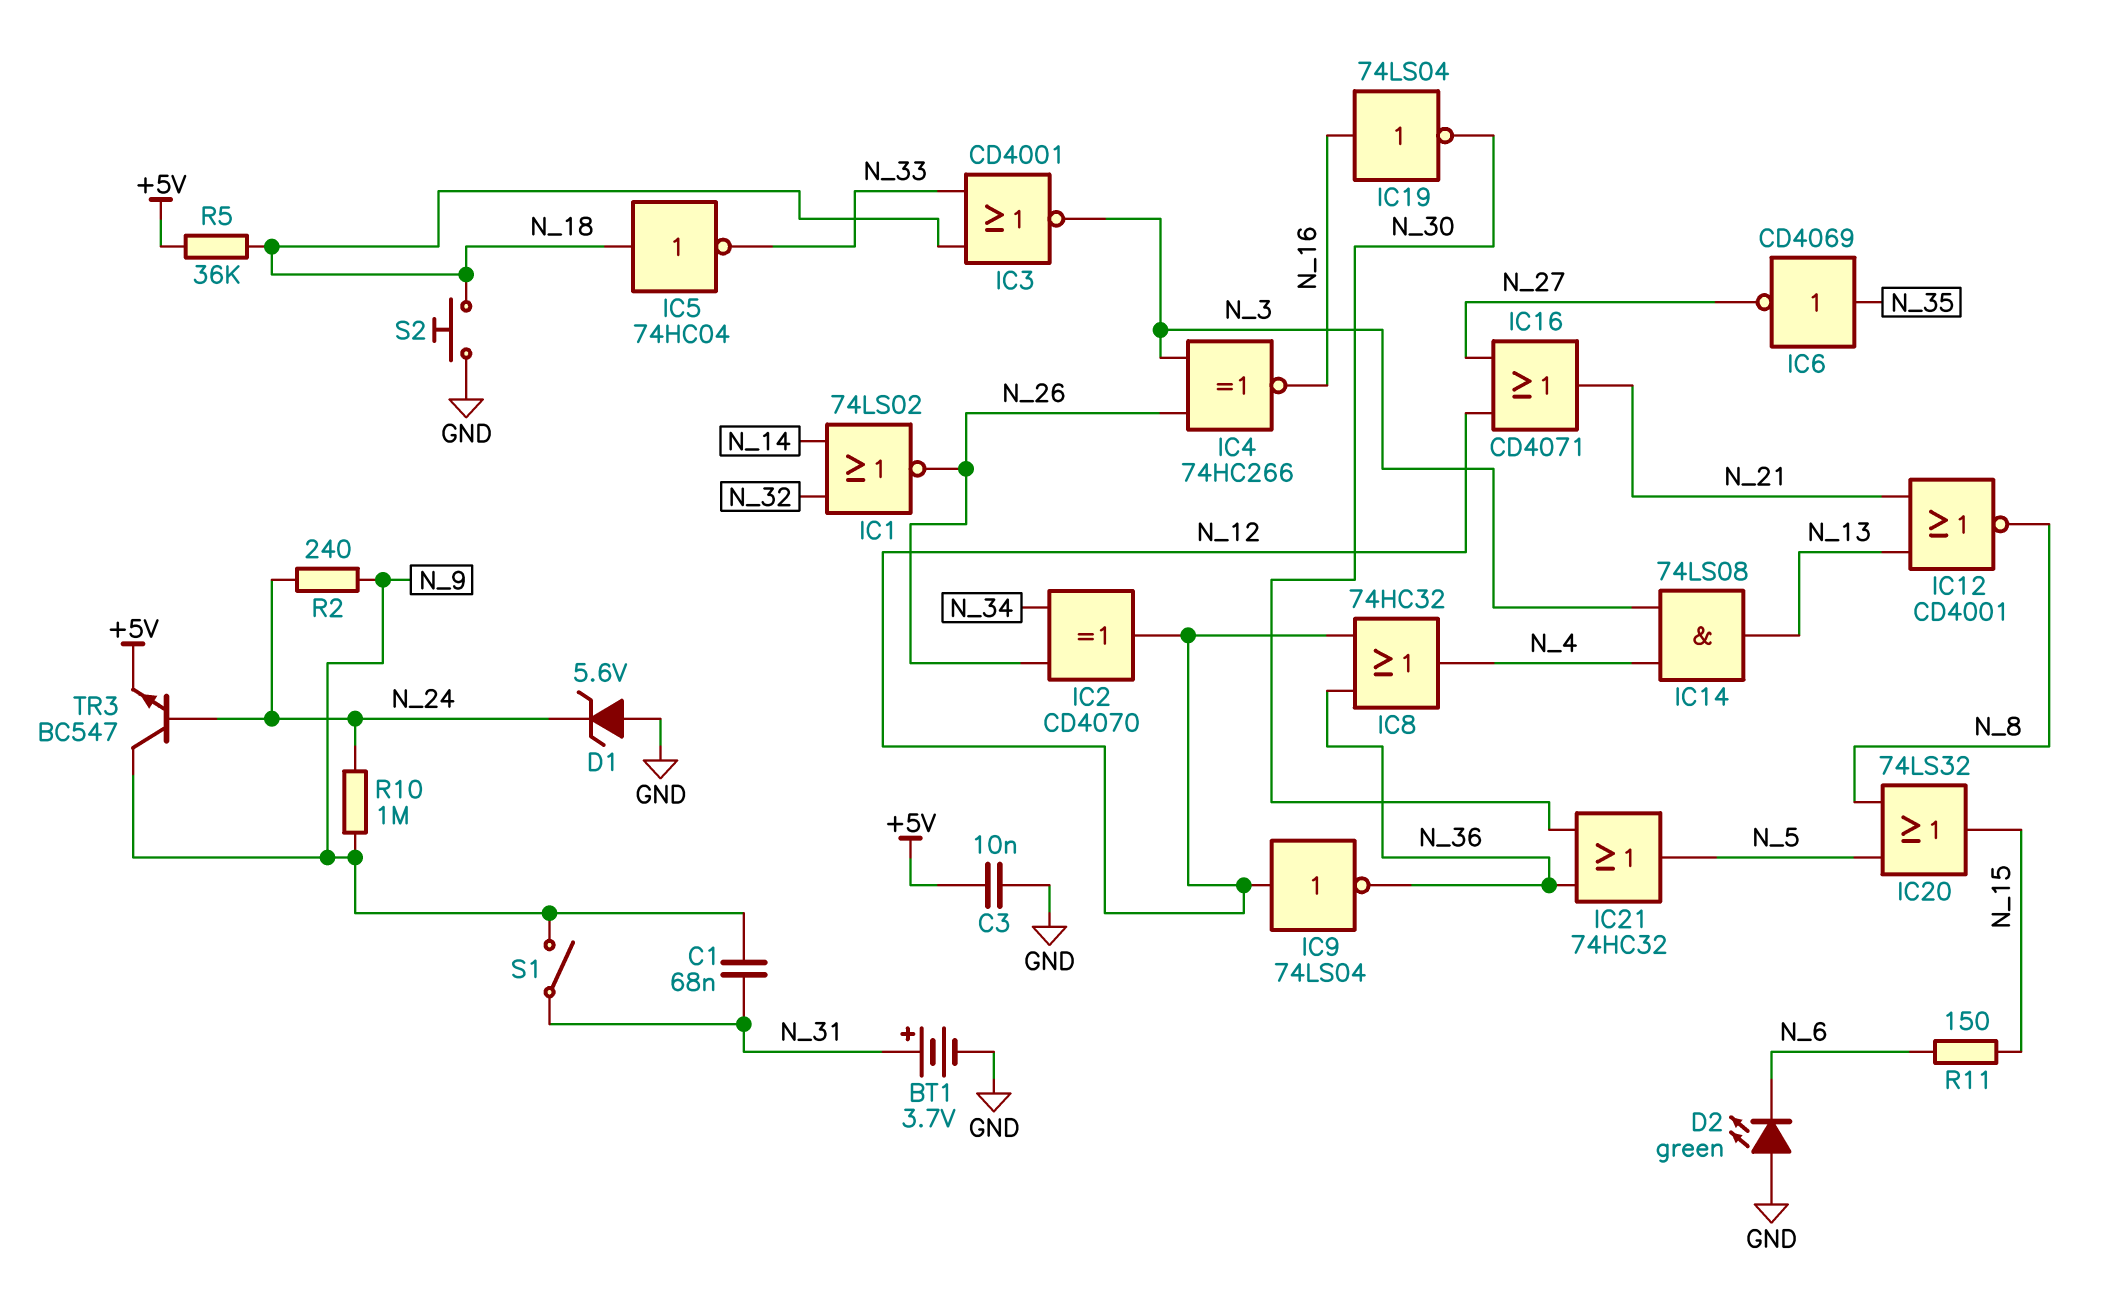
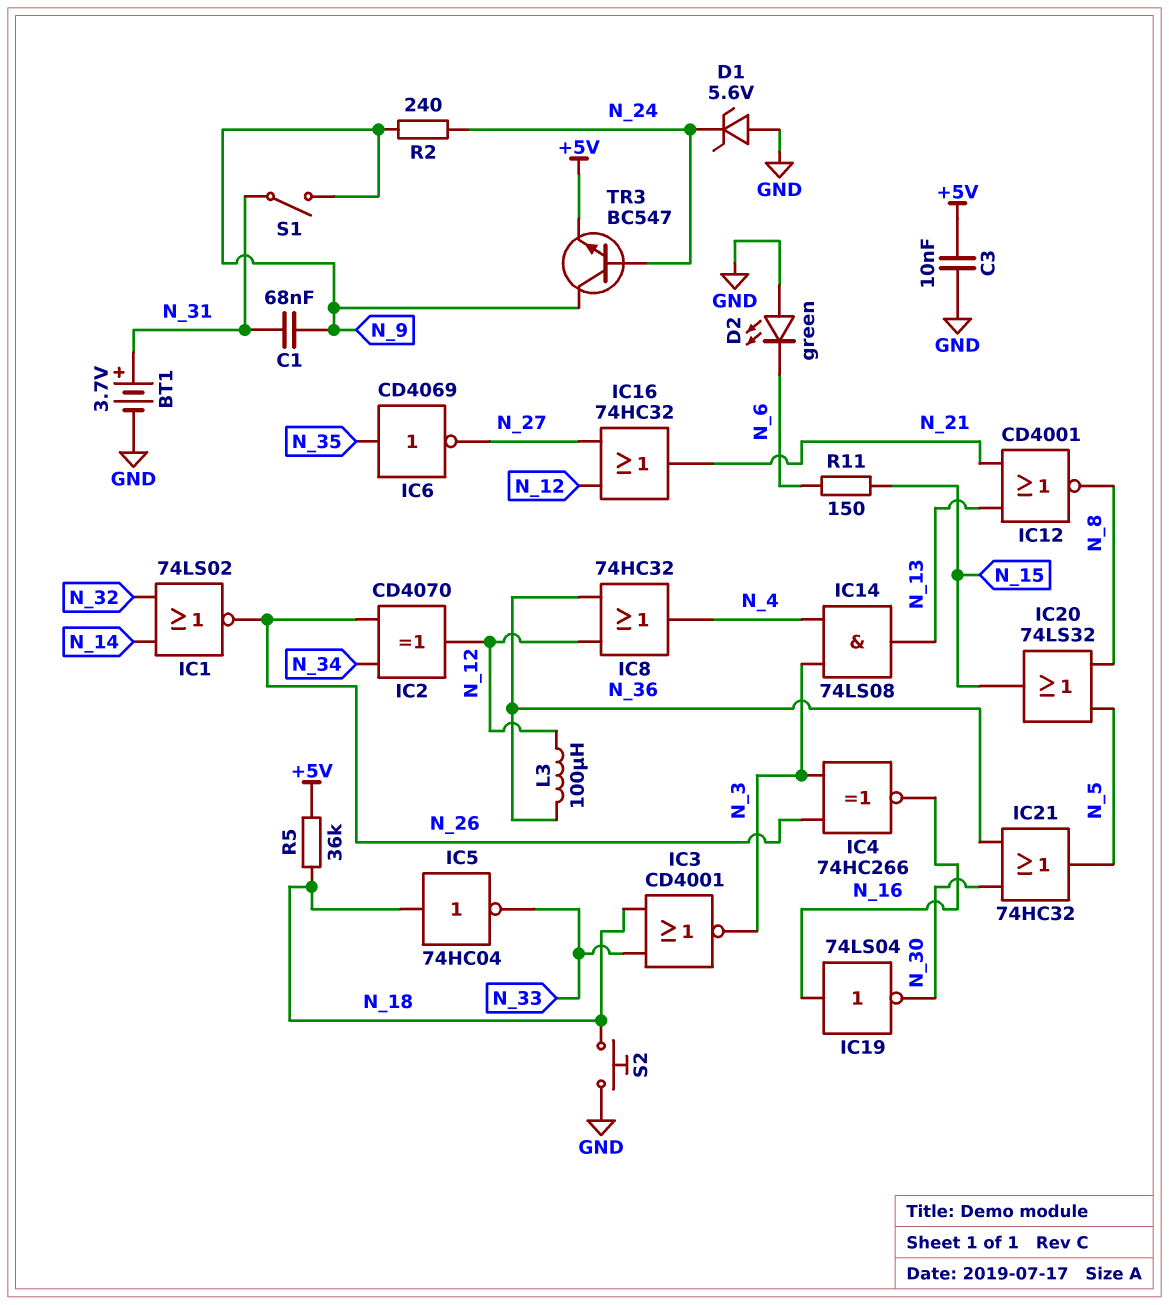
IC9: NOT 74LS04 (in N_12, out N_36) -> none
IC16: OR CD4071 (in N_12, in N_27, out N_21) -> OR 74HC32 (in N_12, in N_27, out N_21)
L3: none -> 100uH (N_12, N_36)
R10: 1M (N_9, N_24) -> none

